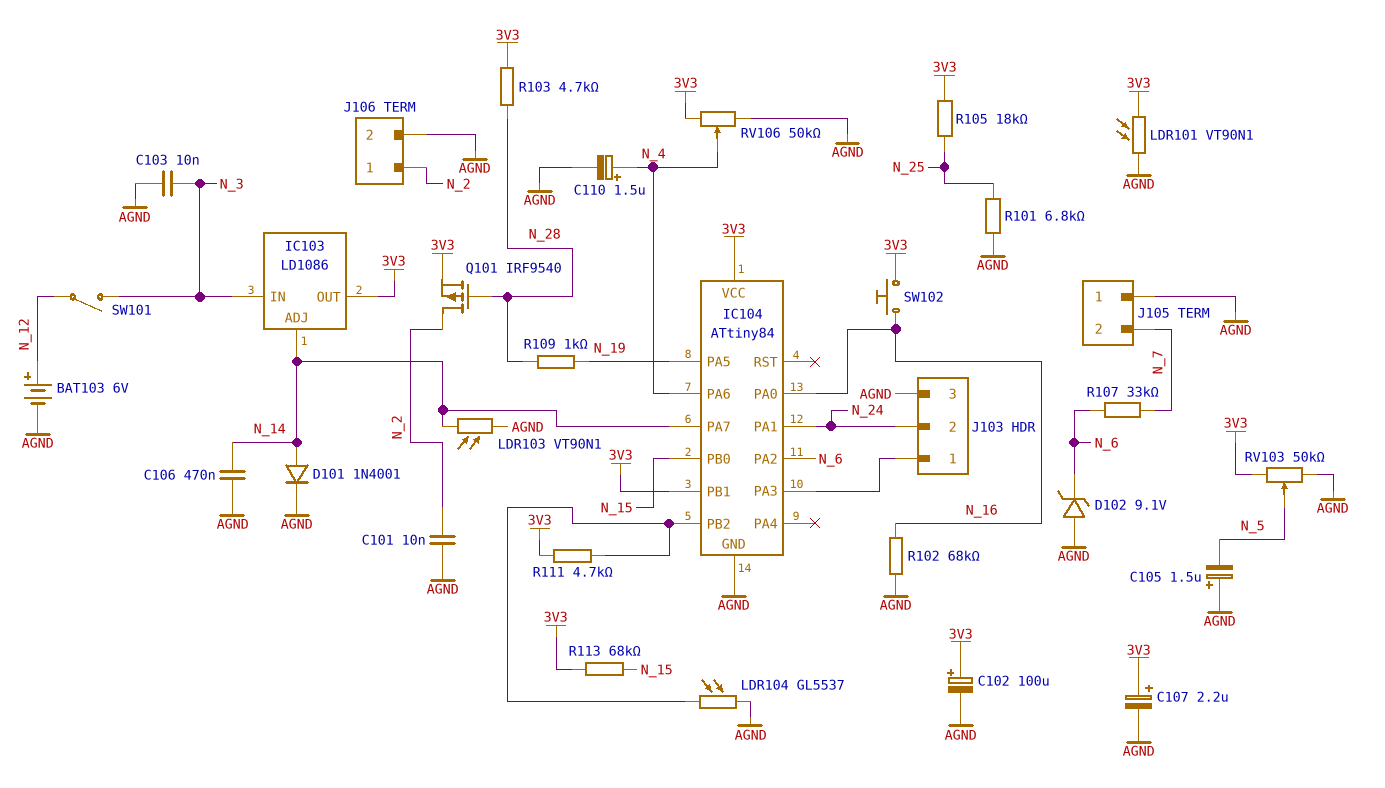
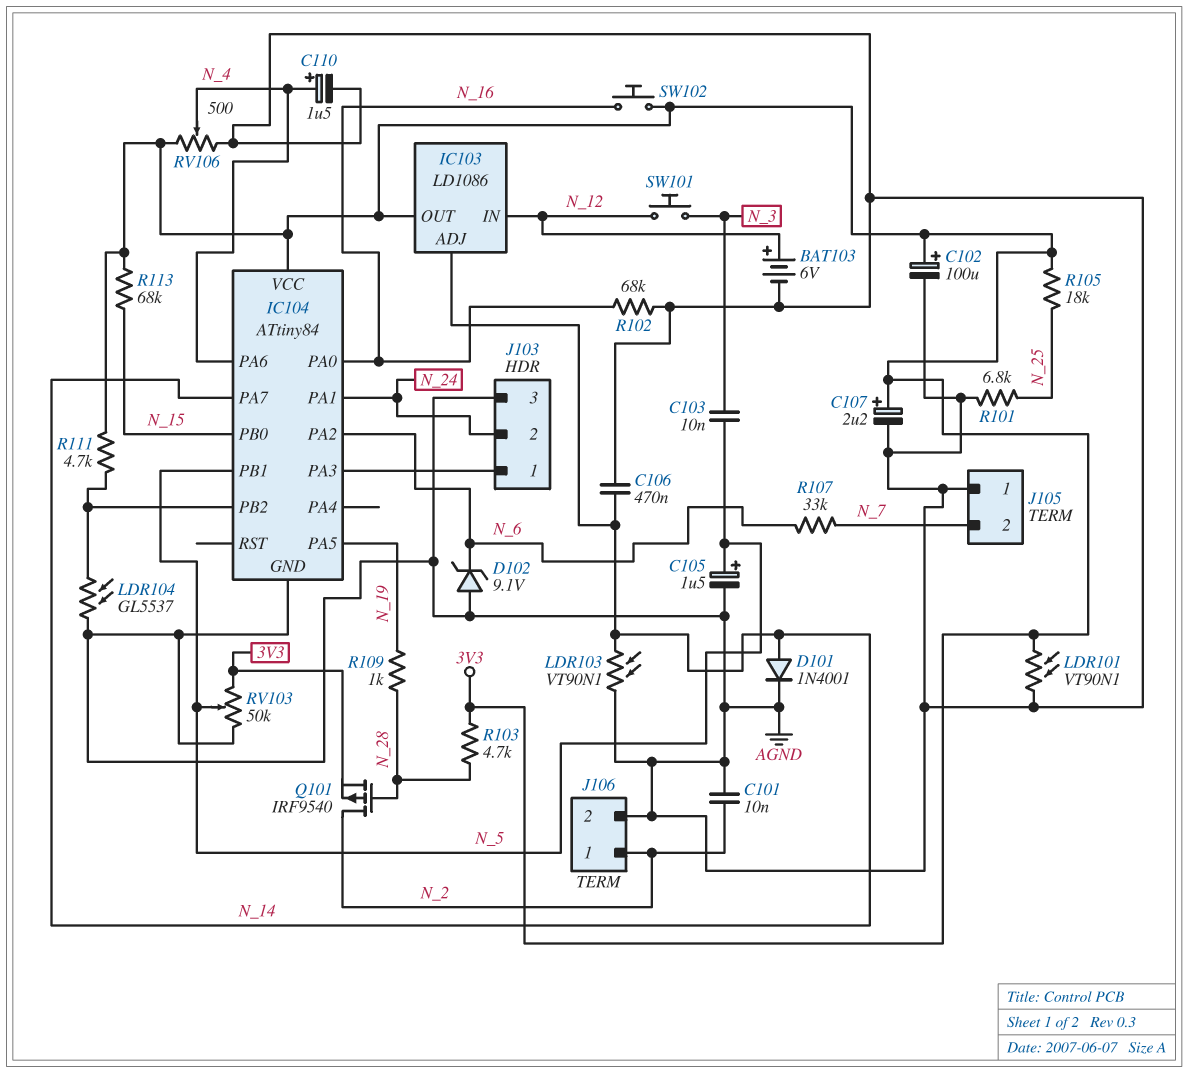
C103: 10nF (AGND, N_3) -> 10nF (N_3, N_5)
C105: 1.5uF (plus AGND, minus N_5) -> 1.5uF (plus N_5, minus AGND)
IC103 pin IN: N_3 -> N_12
IC104 pin PB1: 3V3 -> N_5
RV106: 50k (3V3, AGND, wiper N_4) -> 500 (3V3, AGND, wiper N_4)
SW101: switch (N_3, N_12) -> button (N_3, N_12)

